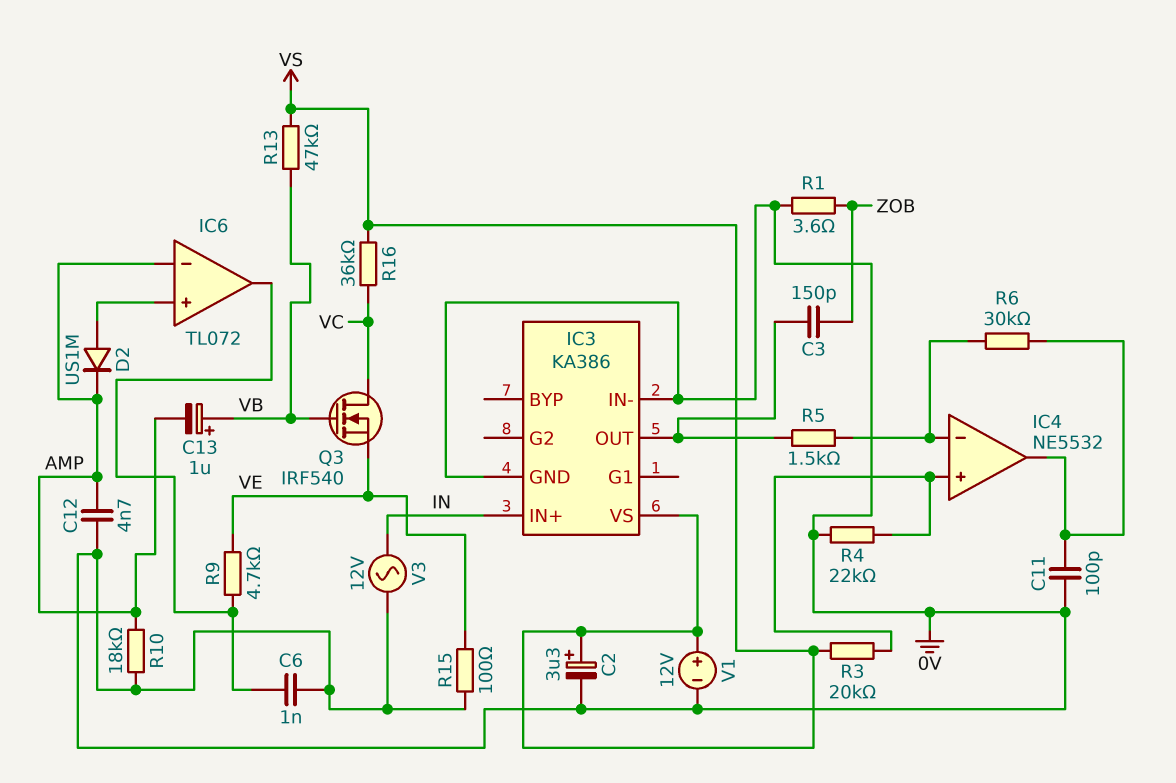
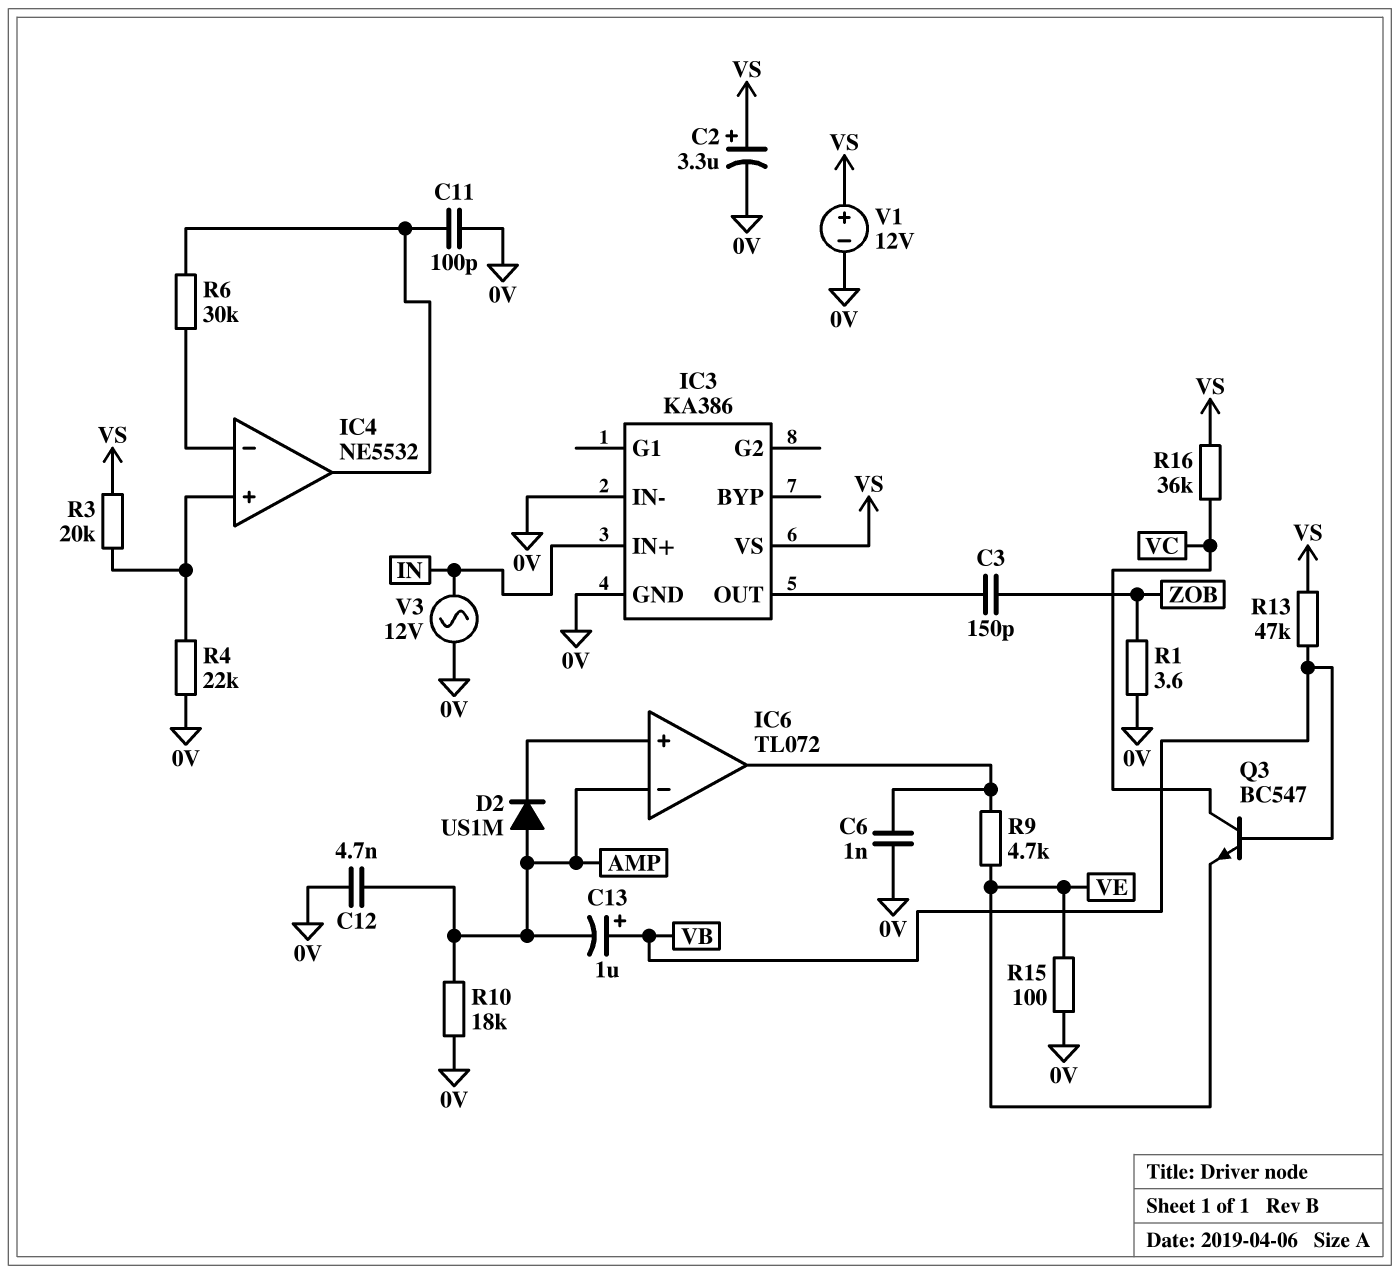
D2: diode US1M (A IC6/in+, K AMP) -> diode US1M (A AMP, K IC6/in+)
Q3: NMOS IRF540 (G VB, D VC, S VE) -> NPN BC547 (B VB, C VC, E VE)
R5: 1.5k (IC3/OUT, IC4/in-) -> none

